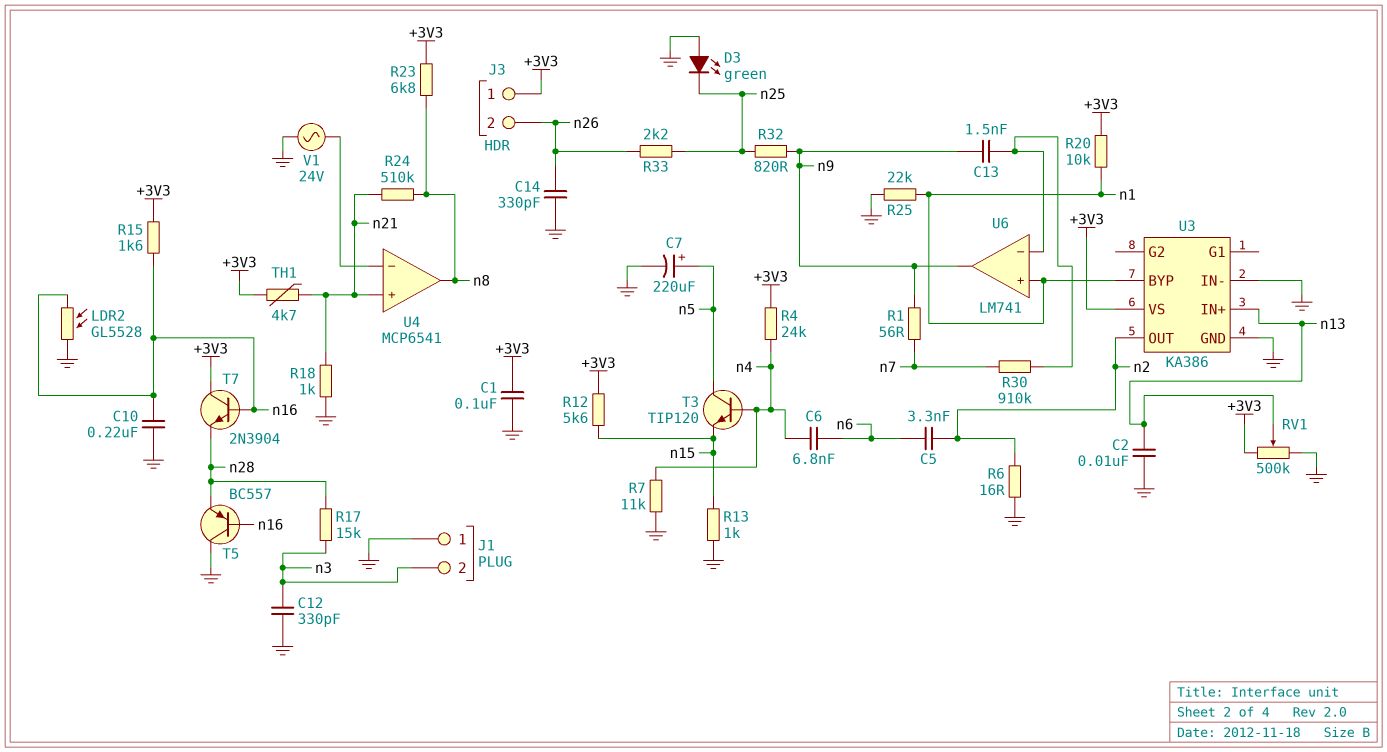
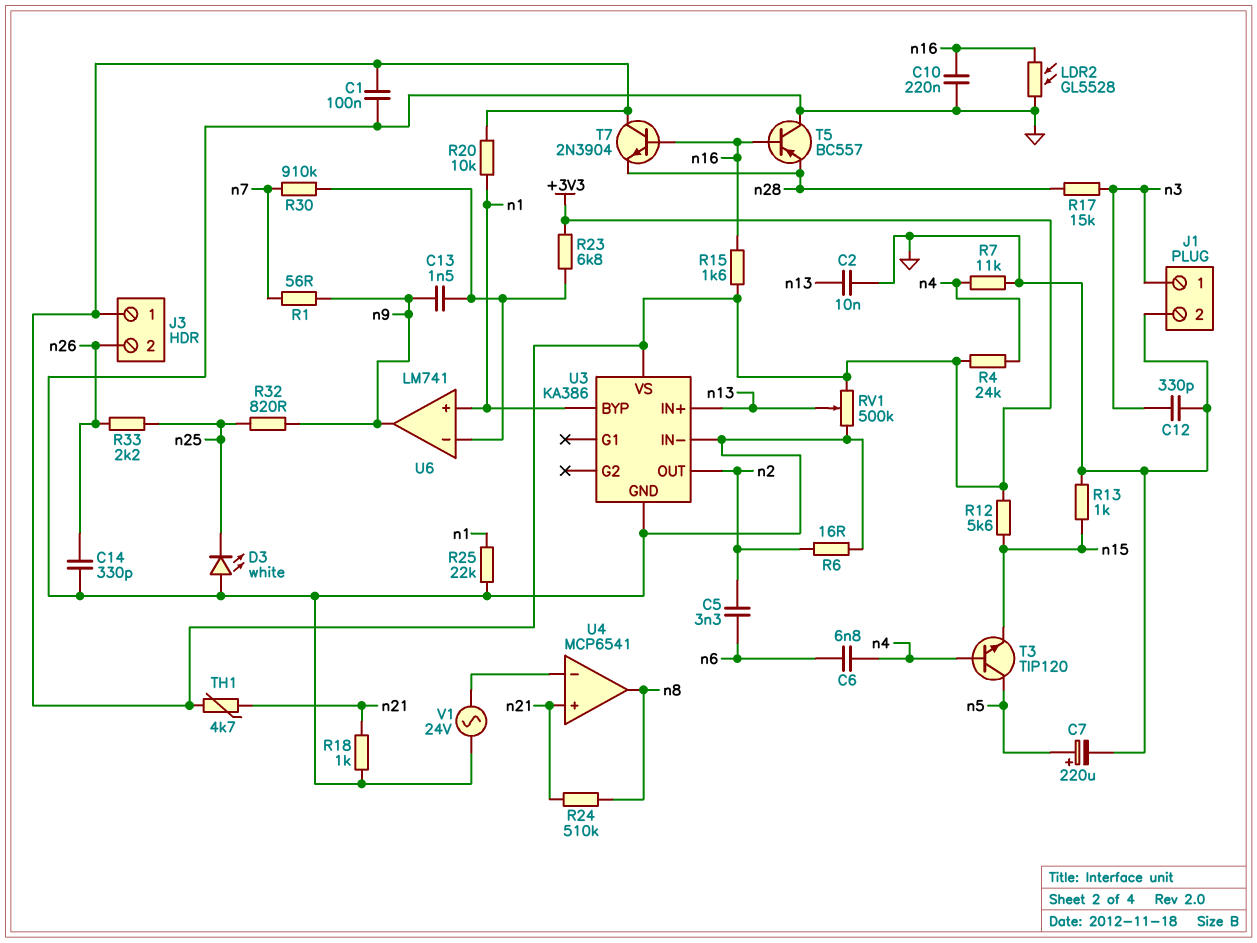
D3: LED green (A GND, K n25) -> LED white (A GND, K n25)
J1 pin 1: GND -> n3
J1 pin 2: n3 -> GND
R23: 6.8k (+3V3, n8) -> 6.8k (+3V3, U6/in-)

